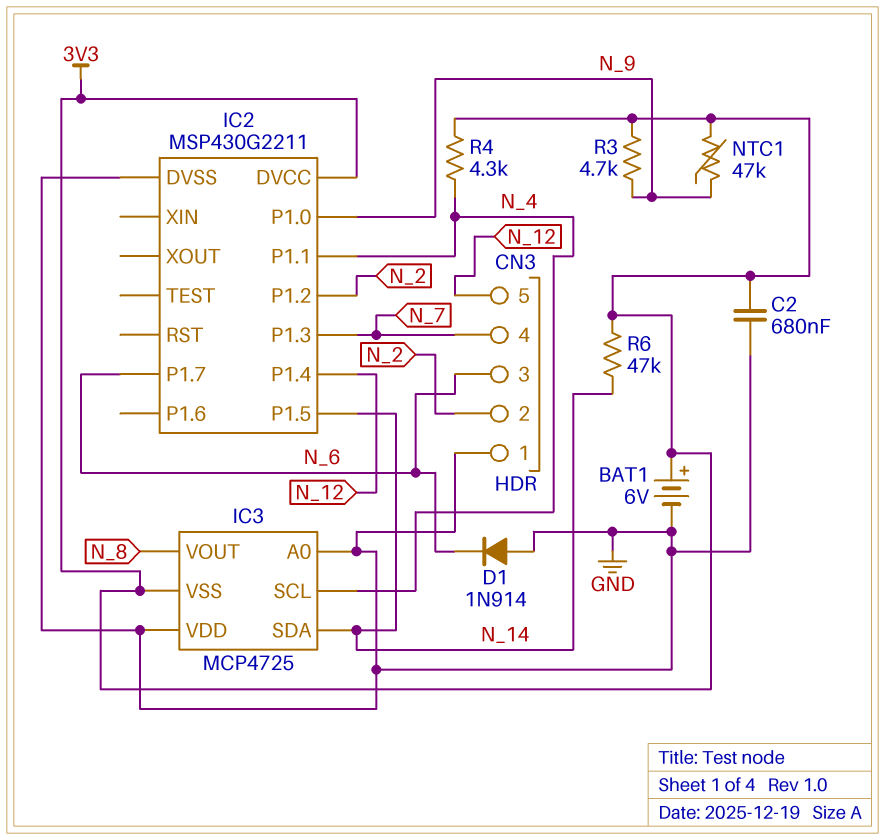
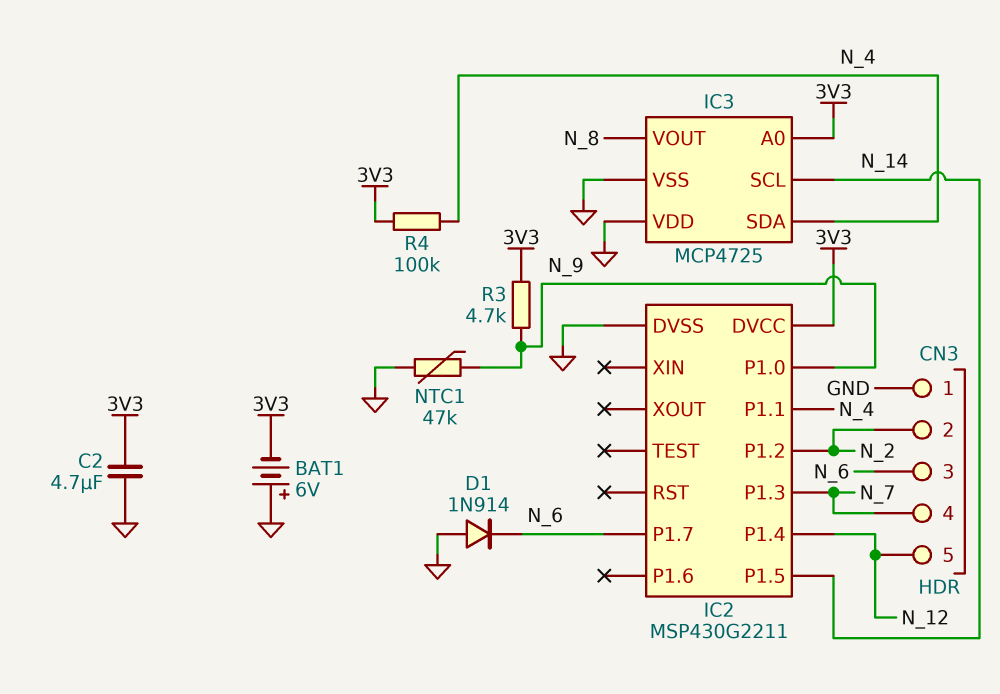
BAT1: 6V (plus 3V3, minus GND) -> 6V (plus GND, minus 3V3)
C2: 680nF (3V3, GND) -> 4.7uF (3V3, GND)
IC3 pin A0: GND -> 3V3
IC3 pin SCL: N_4 -> N_14
IC3 pin SDA: N_14 -> N_4
IC3 pin VSS: 3V3 -> GND
NTC1: 47k (3V3, N_9) -> 47k (GND, N_9)
R4: 4.3k (3V3, N_4) -> 100k (3V3, N_4)
R6: 47k (3V3, N_14) -> none

